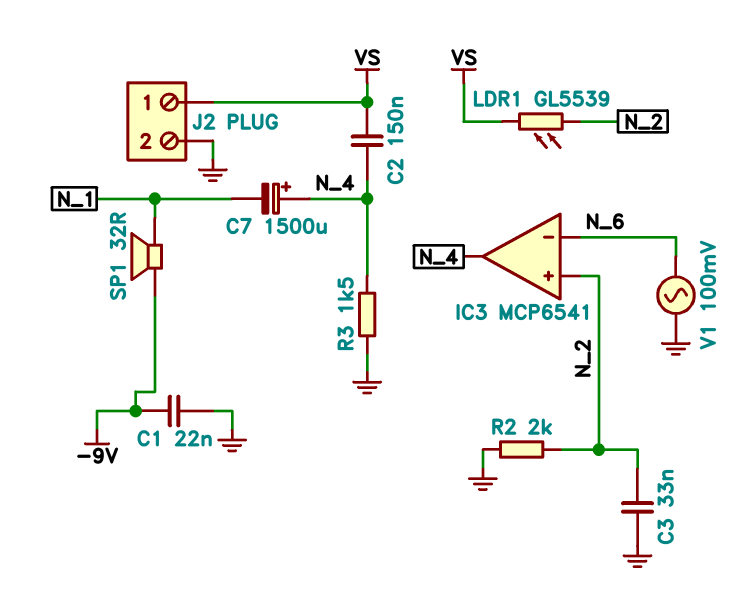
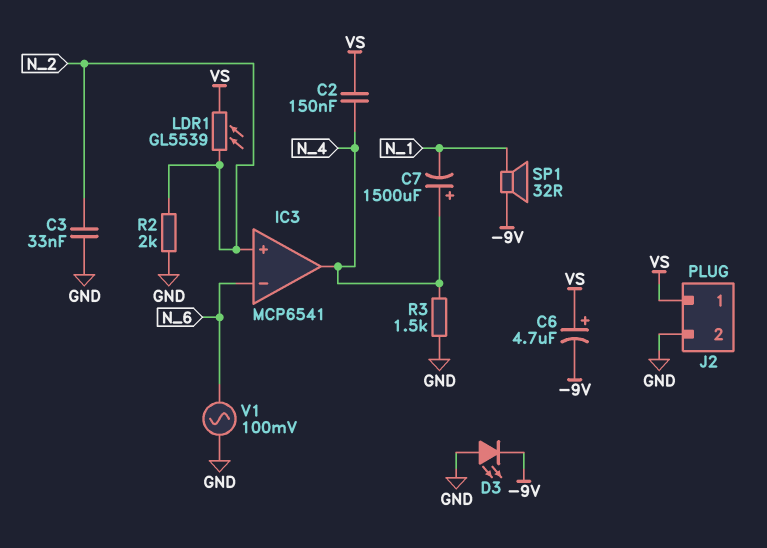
C1: 22nF (-9V, GND) -> none
C6: none -> 4.7uF (plus VS, minus -9V)
D3: none -> LED (A GND, K -9V)

